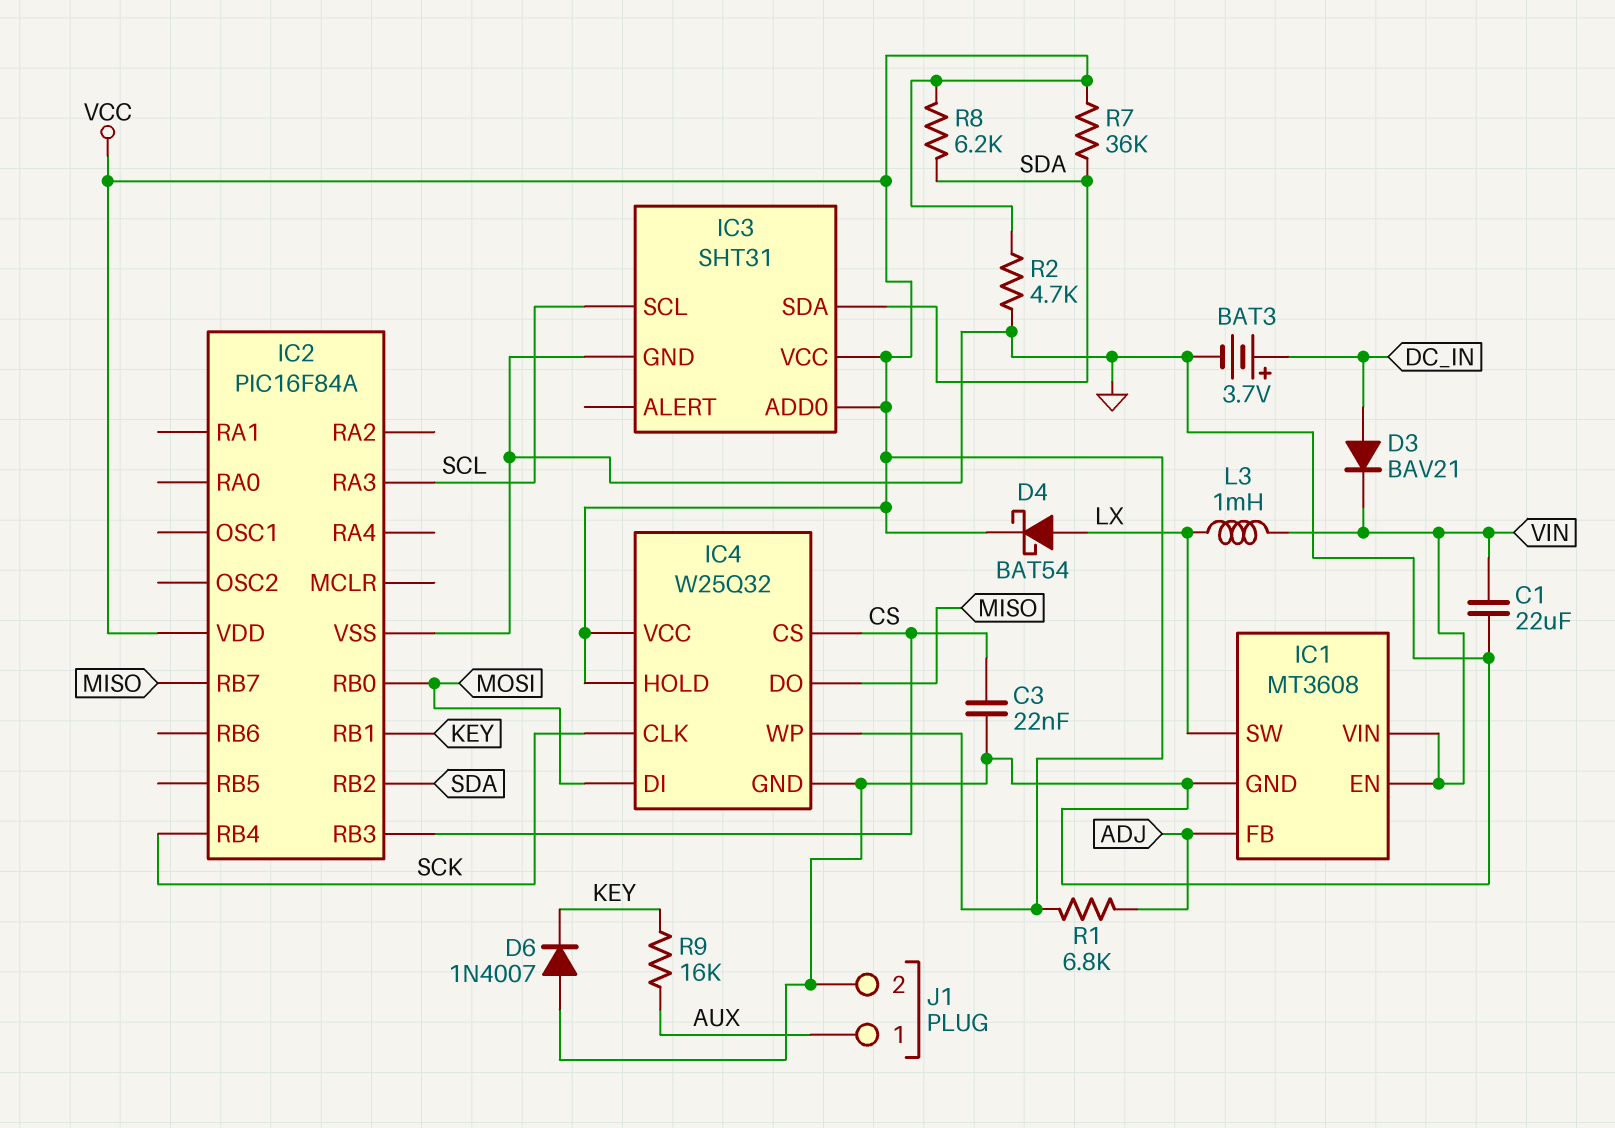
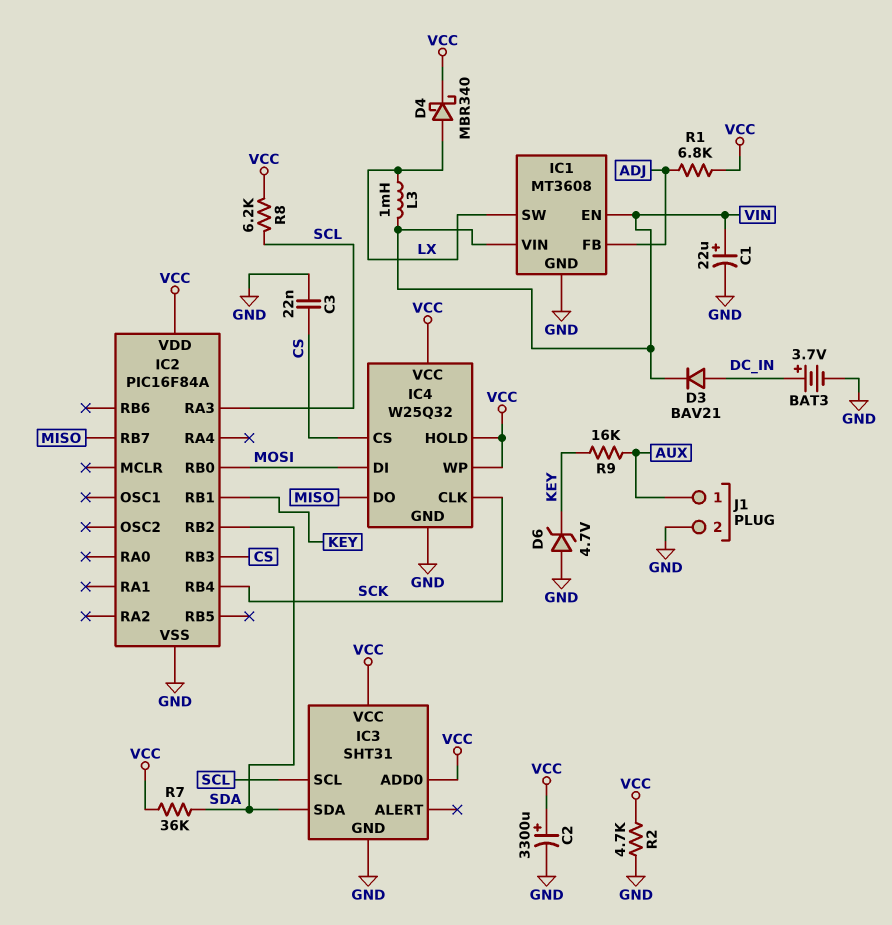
C1: 22uF (GND, VIN) -> 22uF (plus VIN, minus GND)
C2: none -> 3300uF (plus VCC, minus GND)
D4: schottky BAT54 (A LX, K VCC) -> schottky MBR340 (A LX, K VCC)
D6: diode 1N4007 (A GND, K KEY) -> zener 4.7V (A GND, K KEY)
R8: 6.2k (SDA, VCC) -> 6.2k (SCL, VCC)

